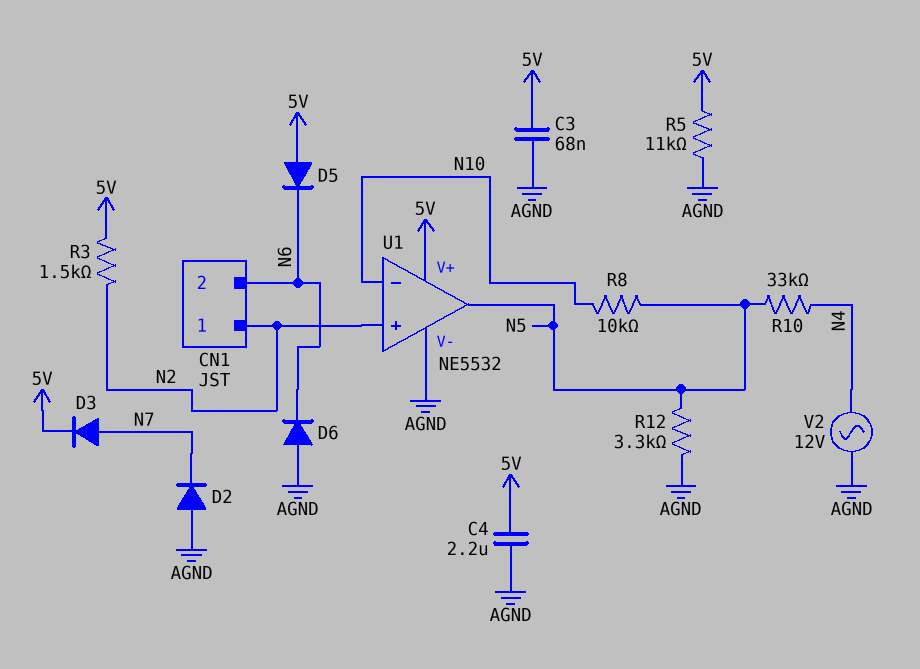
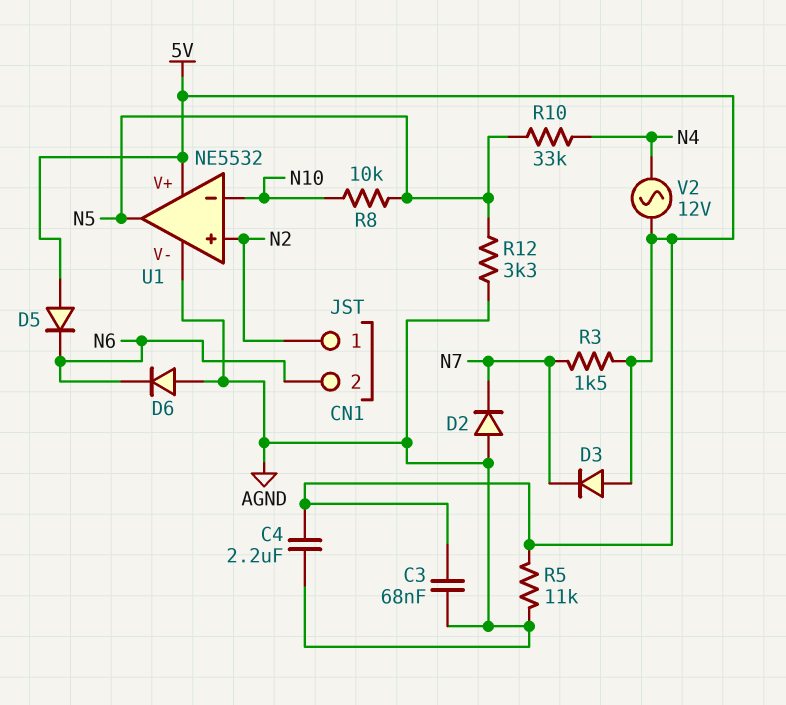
D3: diode (A N7, K 5V) -> diode (A 5V, K N7)
R3: 1.5k (5V, N2) -> 1.5k (5V, N7)
V2: AC 12V (AGND, N4) -> AC 12V (5V, N4)

